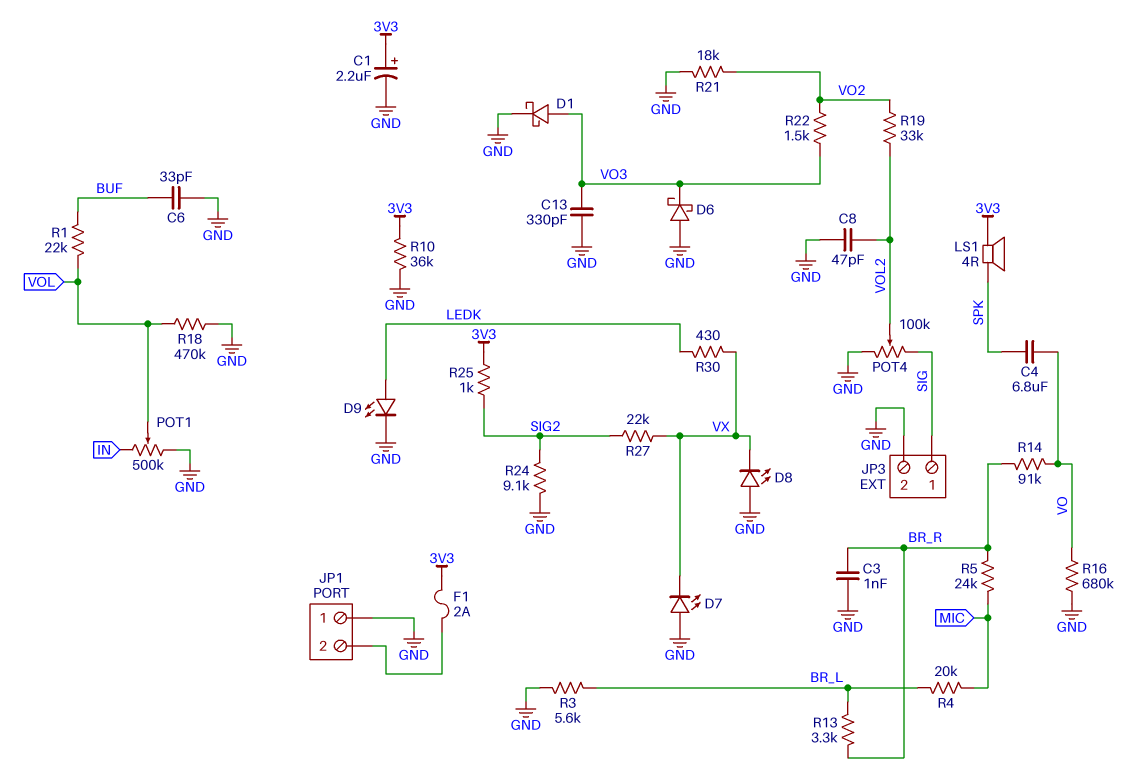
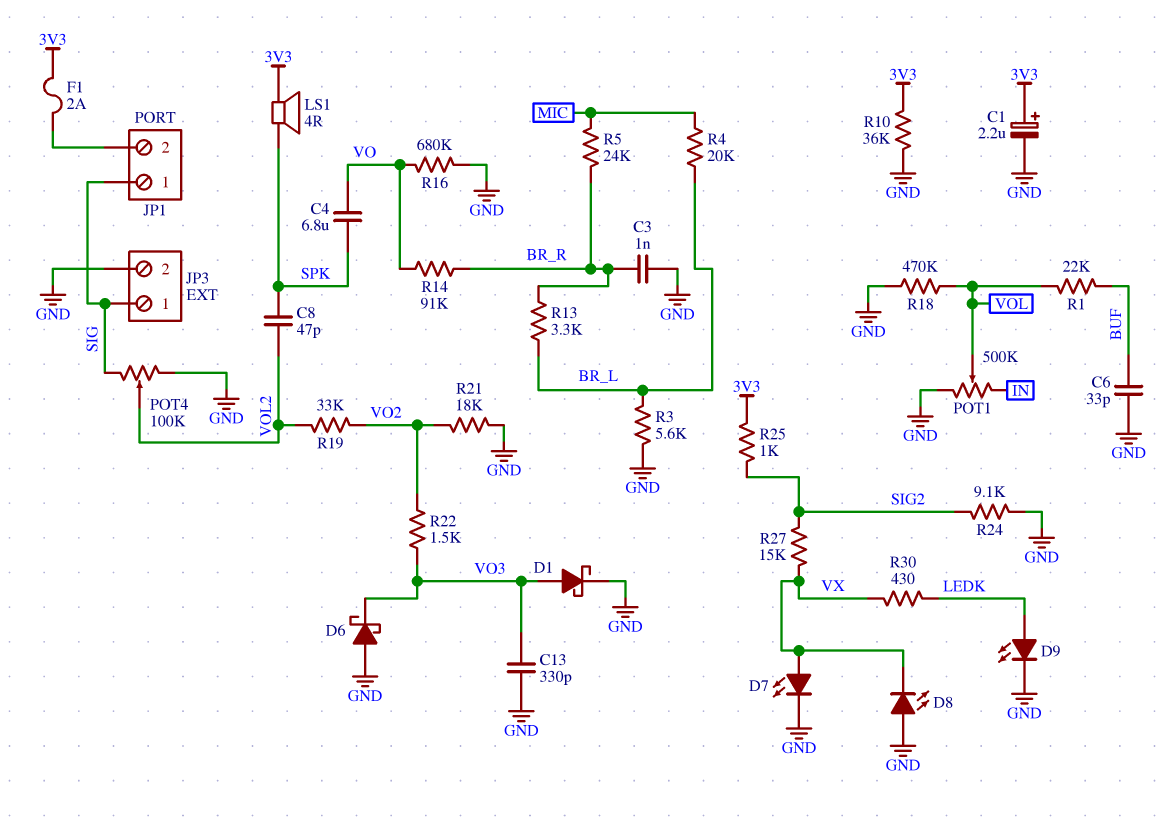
C8: 47pF (GND, VOL2) -> 47pF (SPK, VOL2)
D7: LED (A GND, K VX) -> LED (A VX, K GND)
JP1 pin 1: GND -> SIG
R27: 22k (SIG2, VX) -> 15k (SIG2, VX)

